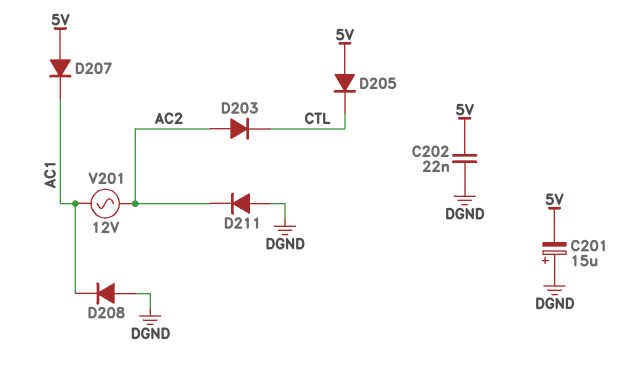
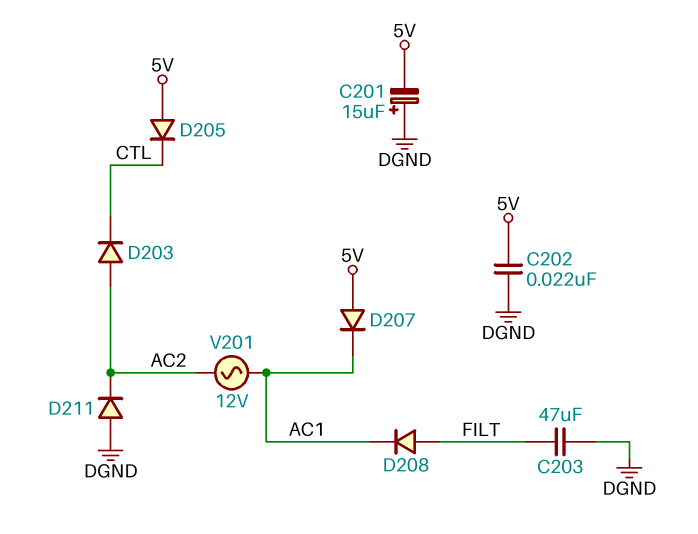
C203: none -> 47uF (DGND, FILT)
D208: diode (A DGND, K AC1) -> diode (A FILT, K AC1)

